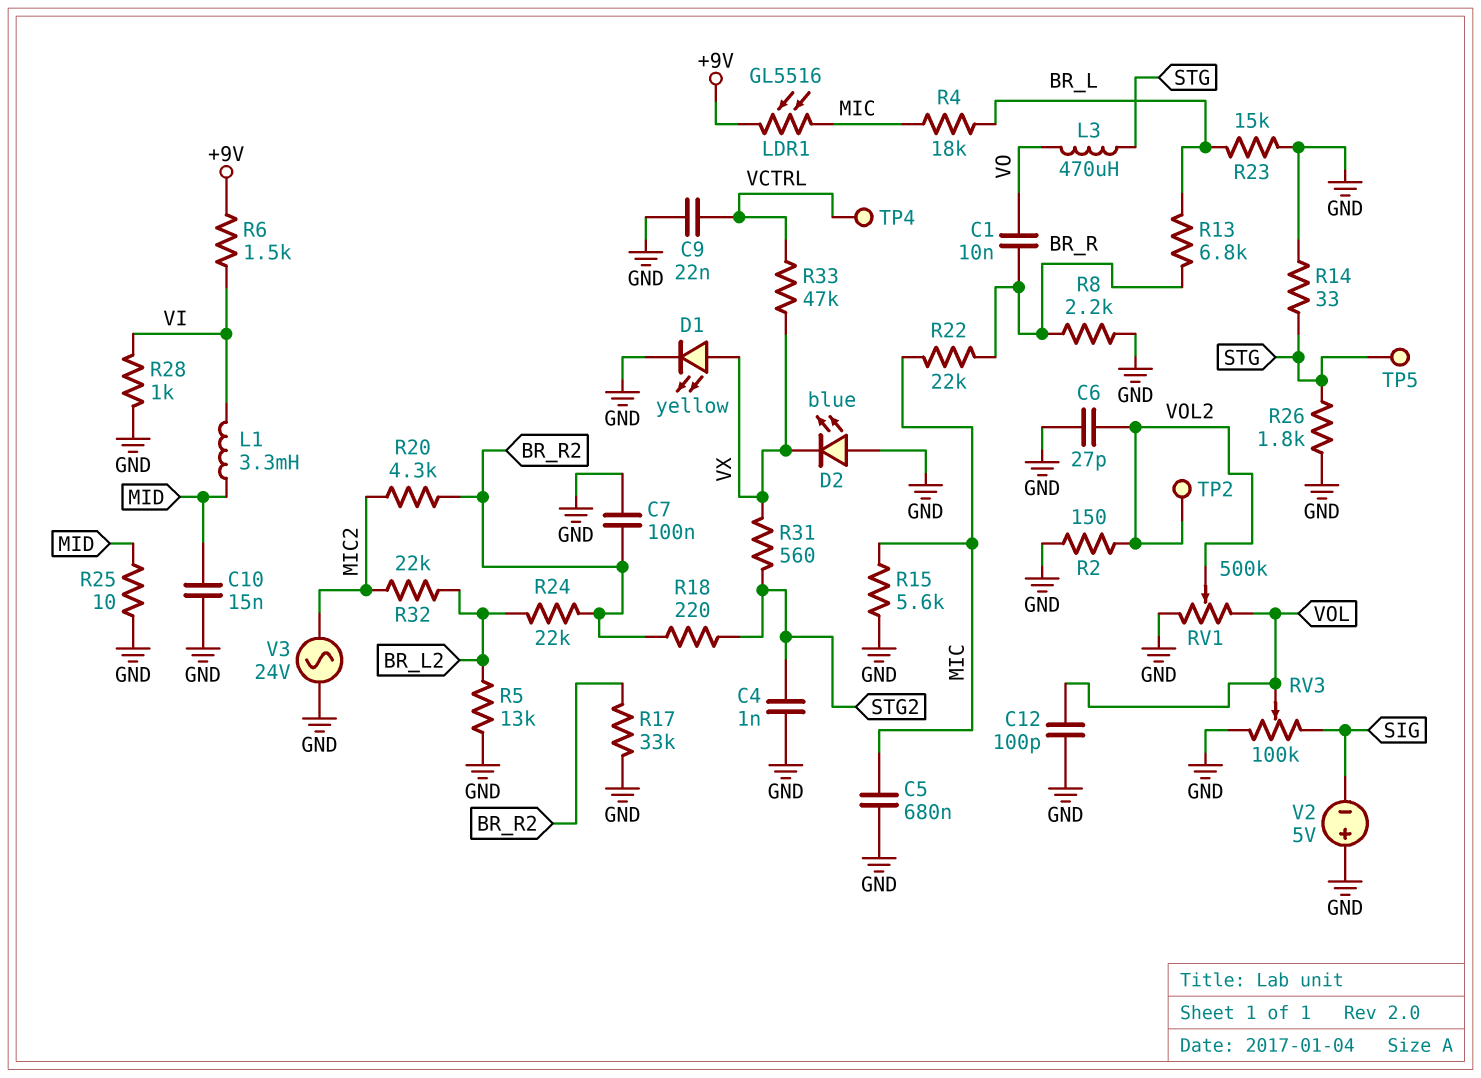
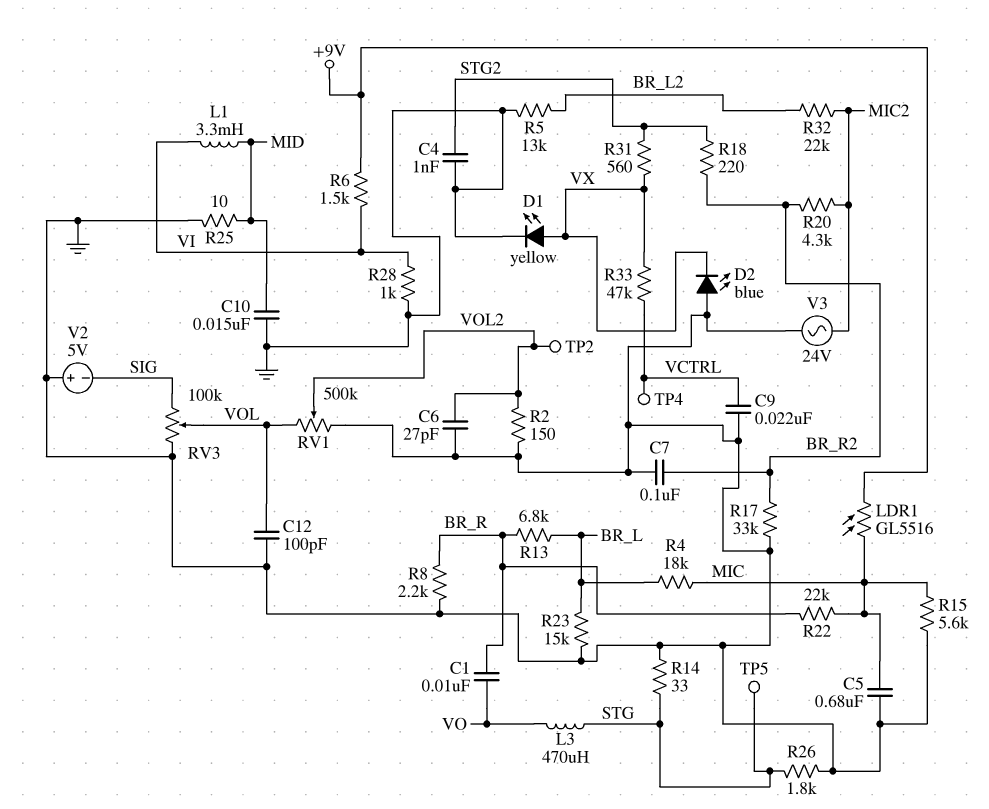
R24: 22k (BR_L2, BR_R2) -> none

